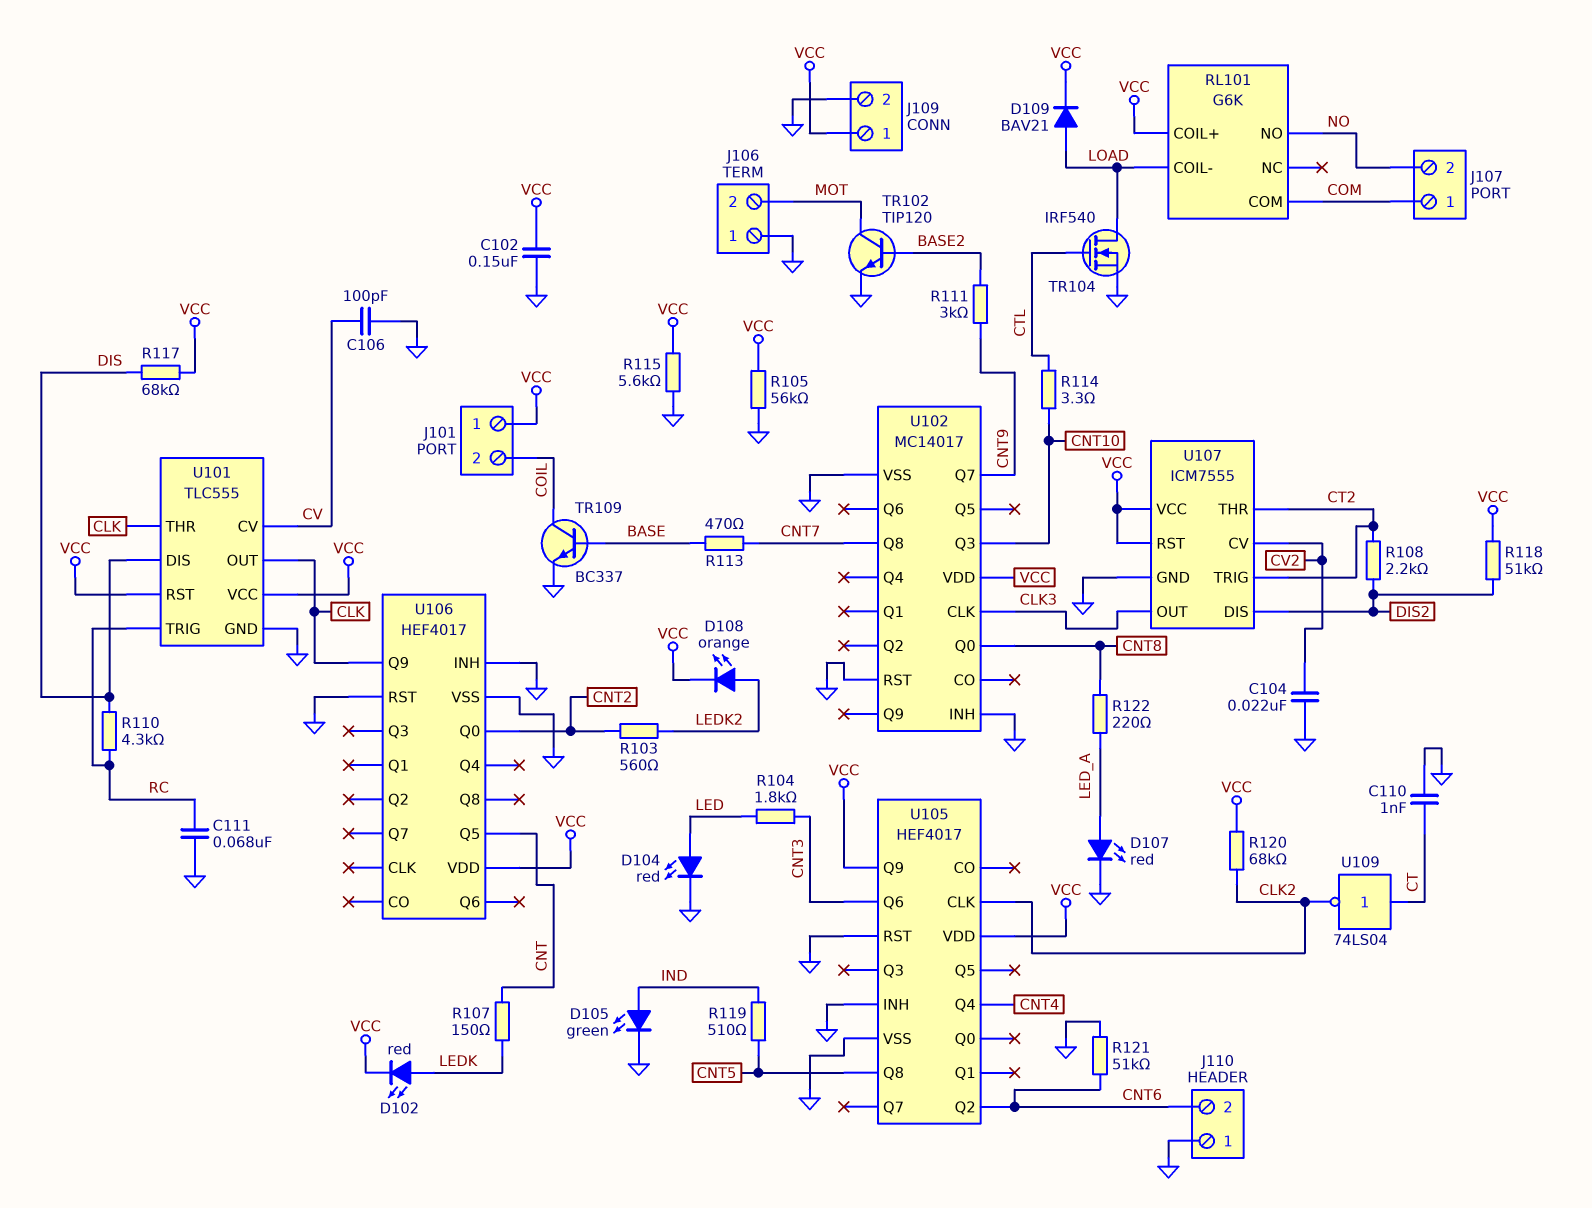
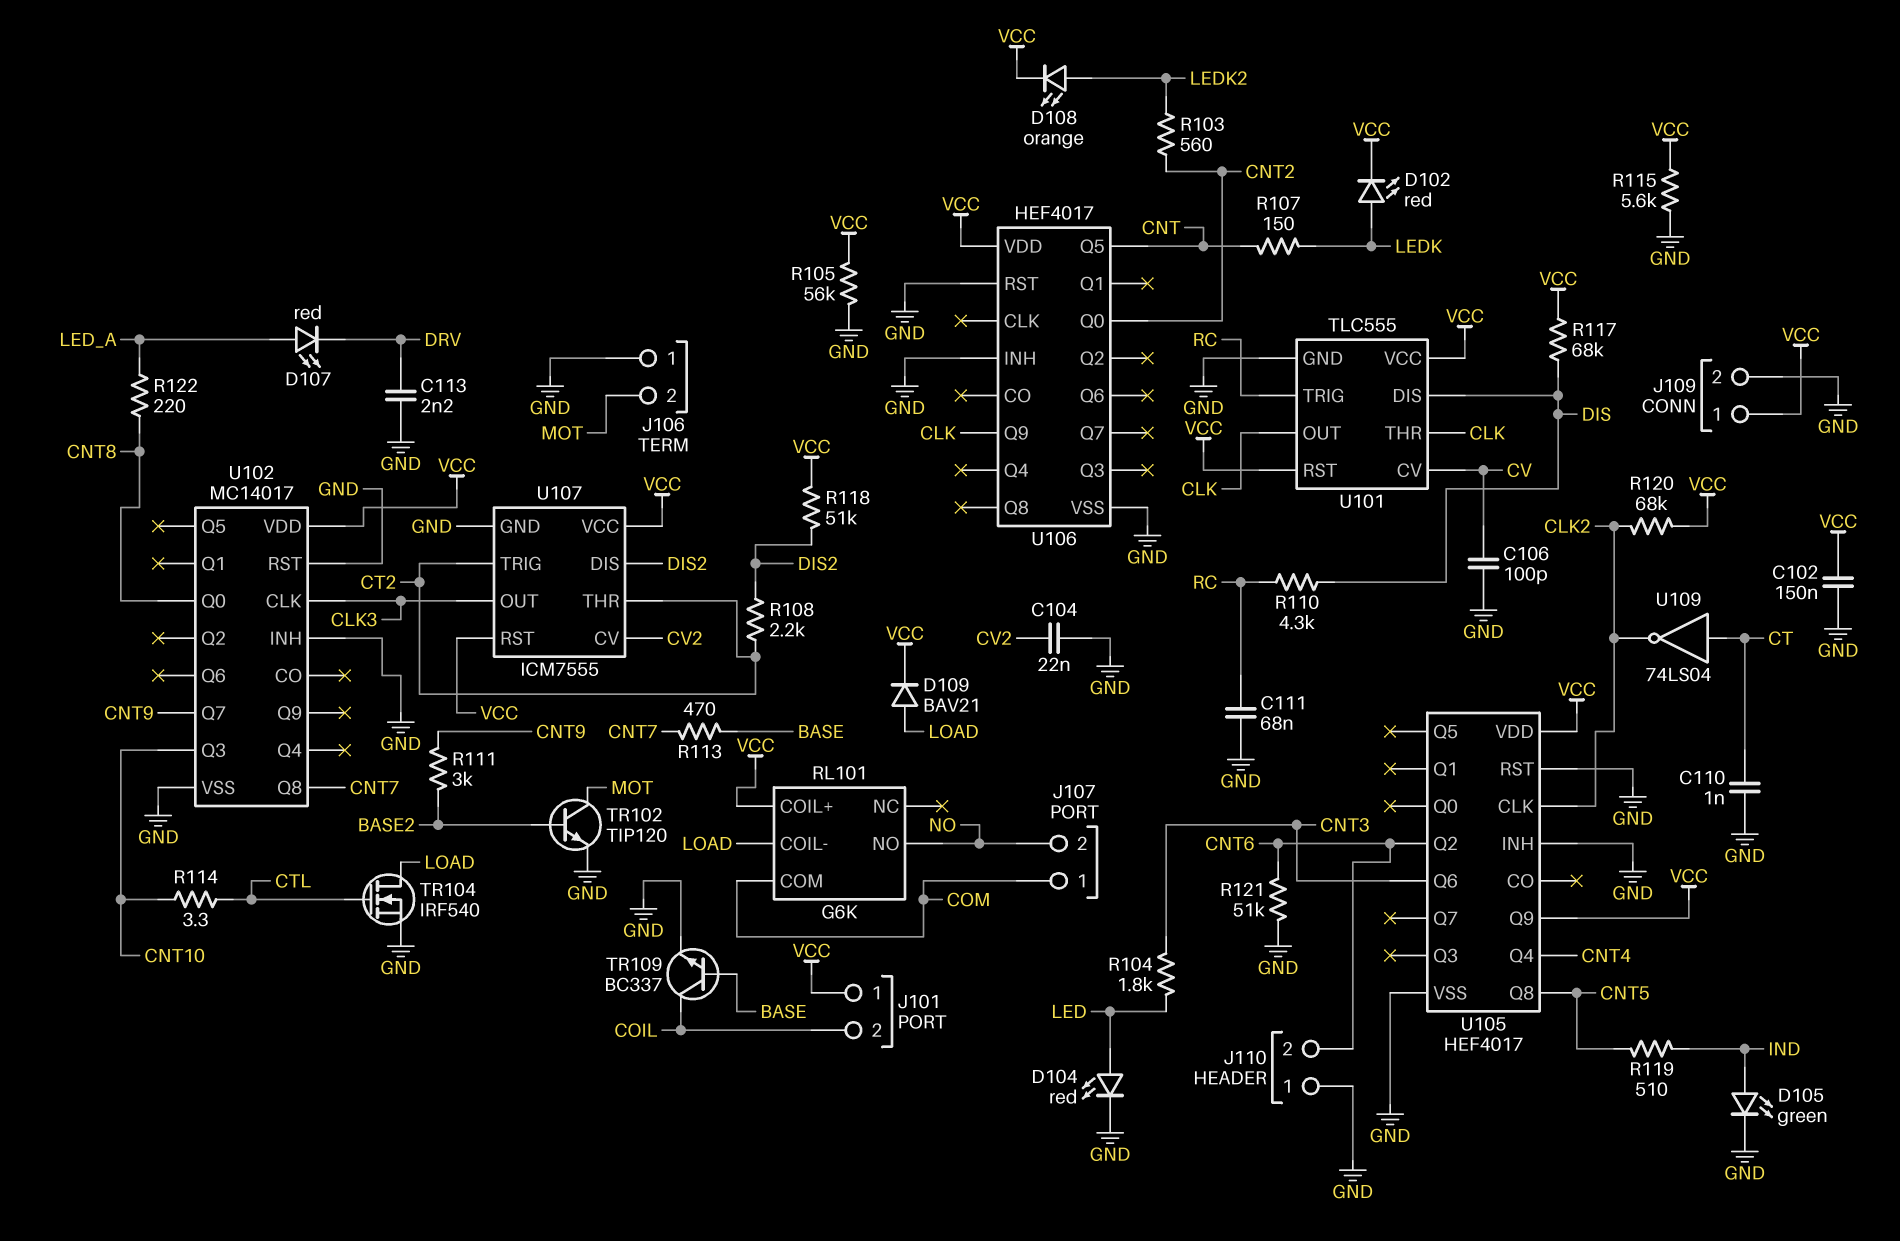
C113: none -> 2.2nF (DRV, GND)
D107: LED red (A LED_A, K GND) -> LED red (A LED_A, K DRV)

